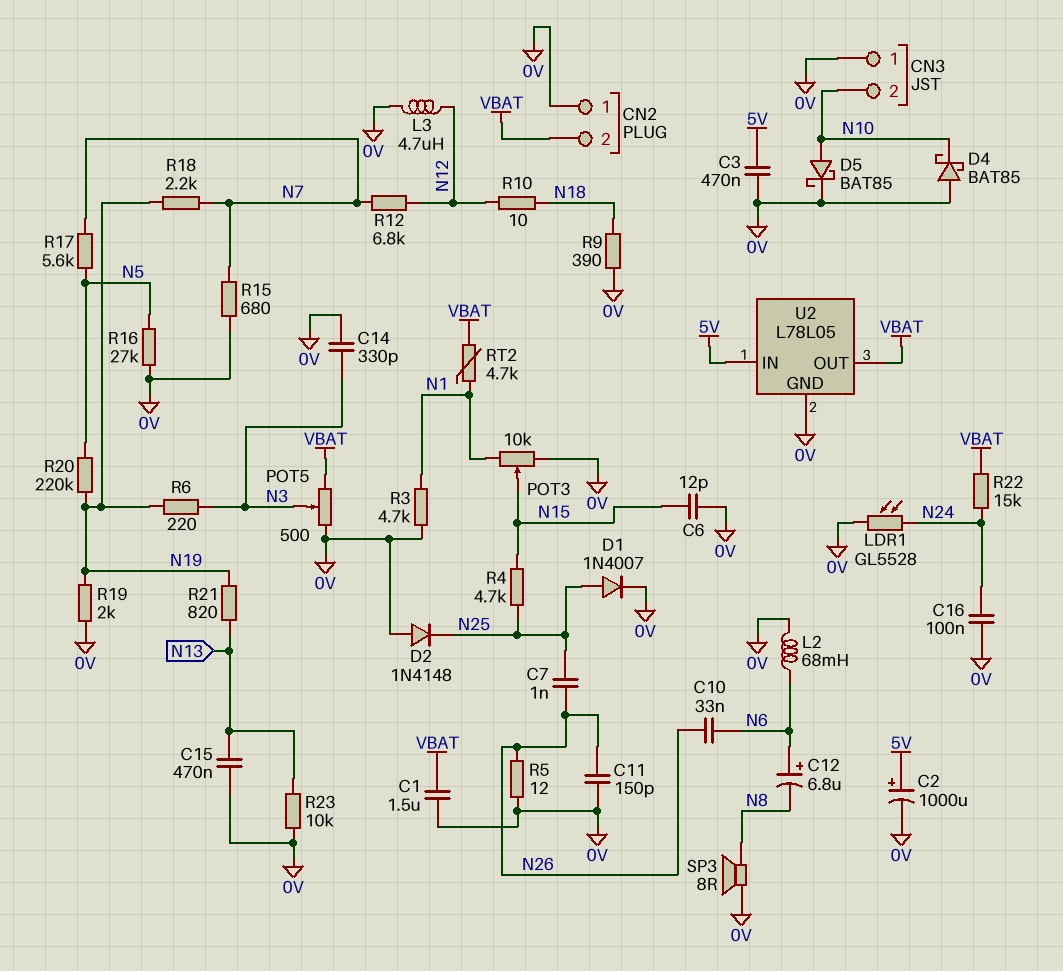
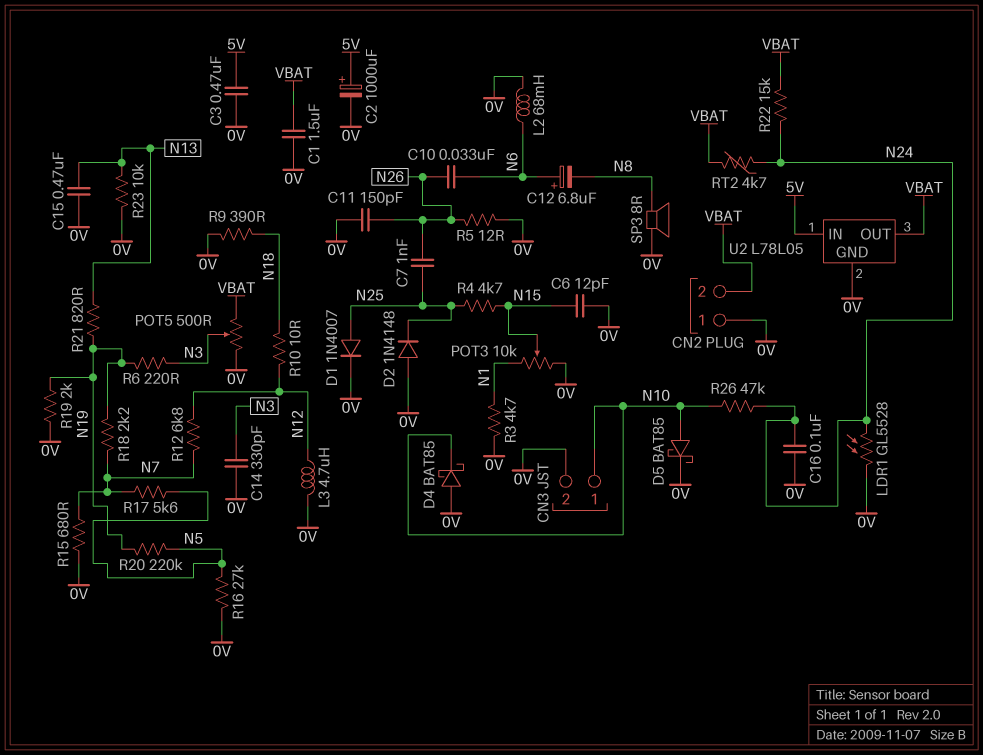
CN3 pin 1: 0V -> N10
CN3 pin 2: N10 -> 0V
R26: none -> 47k (N10, N24)
RT2: 4.7k (N1, VBAT) -> 4.7k (N24, VBAT)

